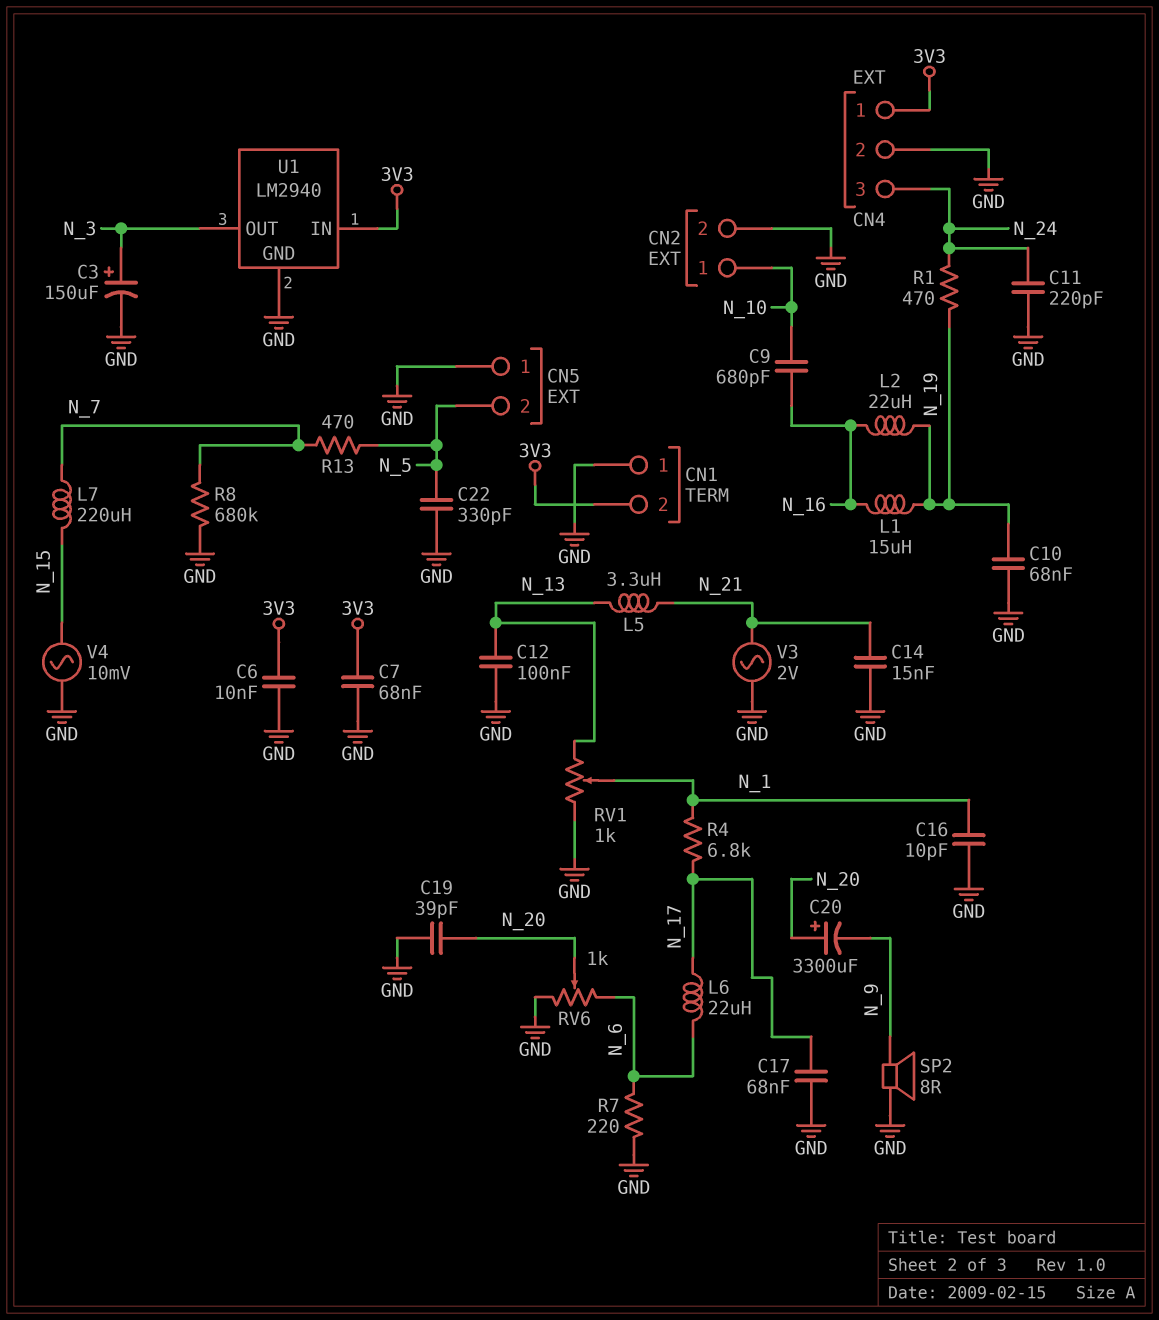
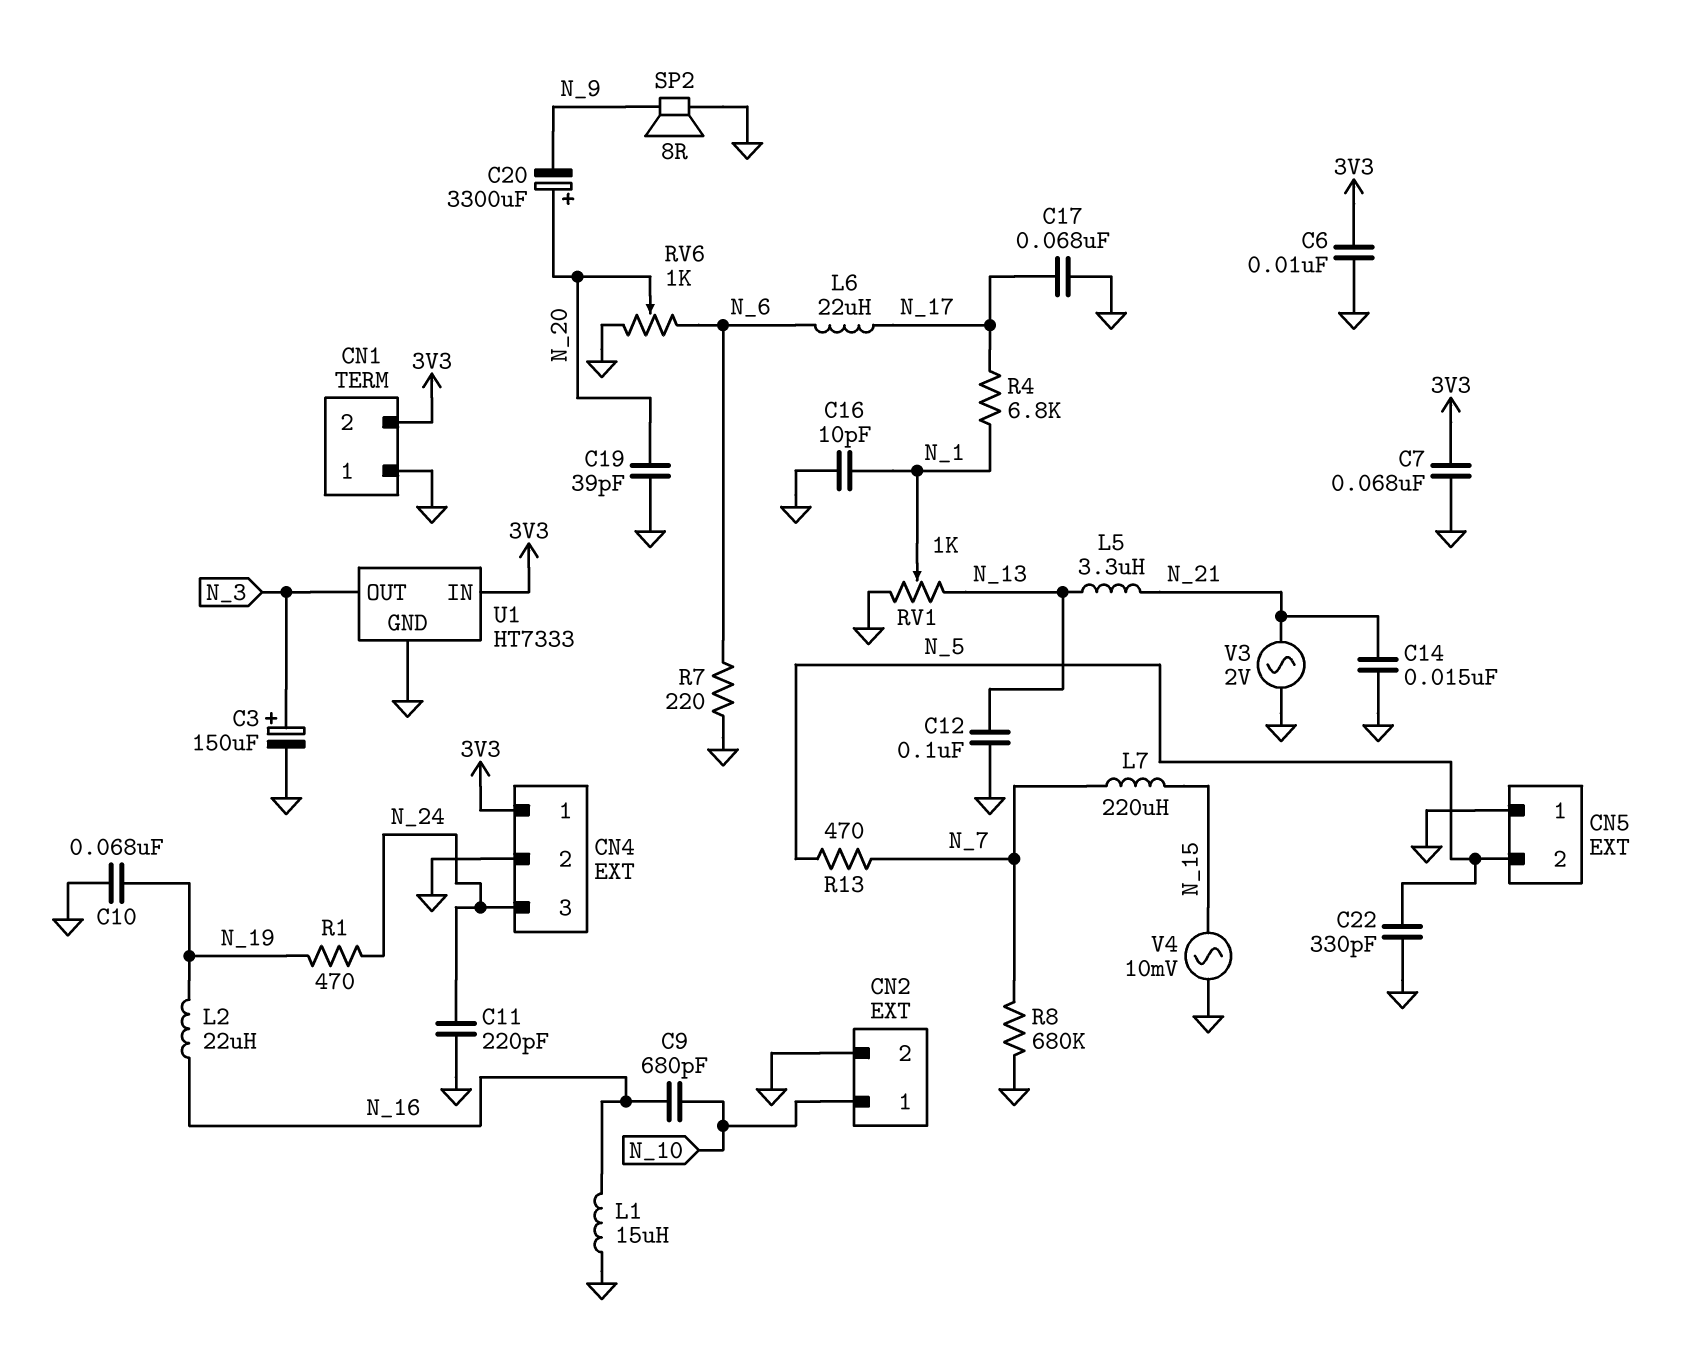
L1: 15uH (N_16, N_19) -> 15uH (GND, N_16)
U1: LM2940 -> HT7333

